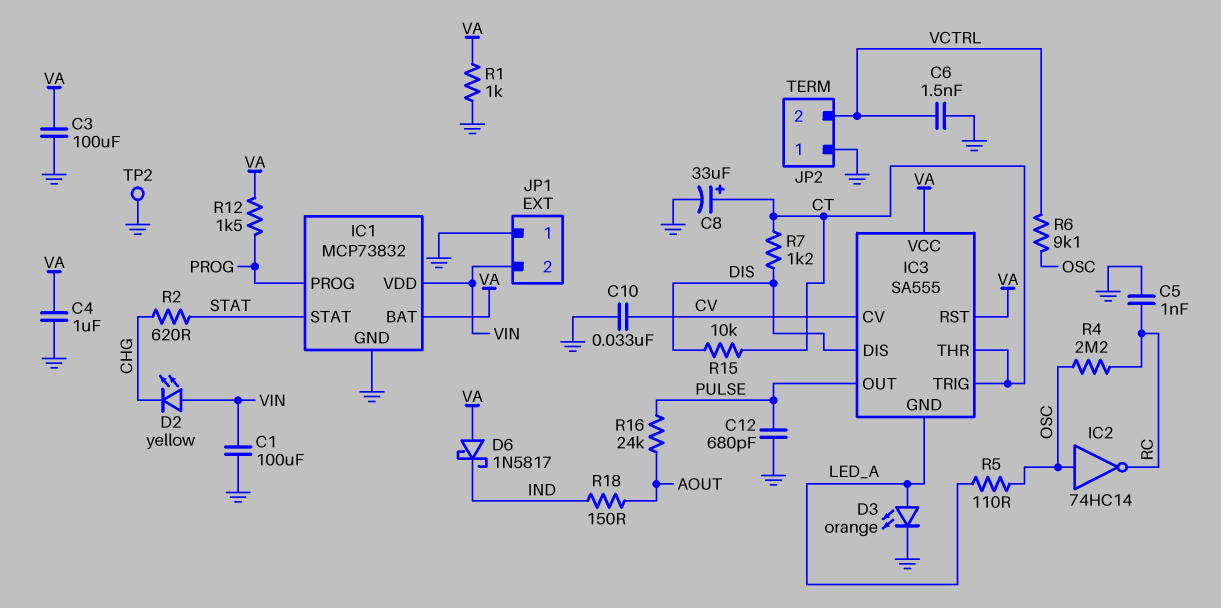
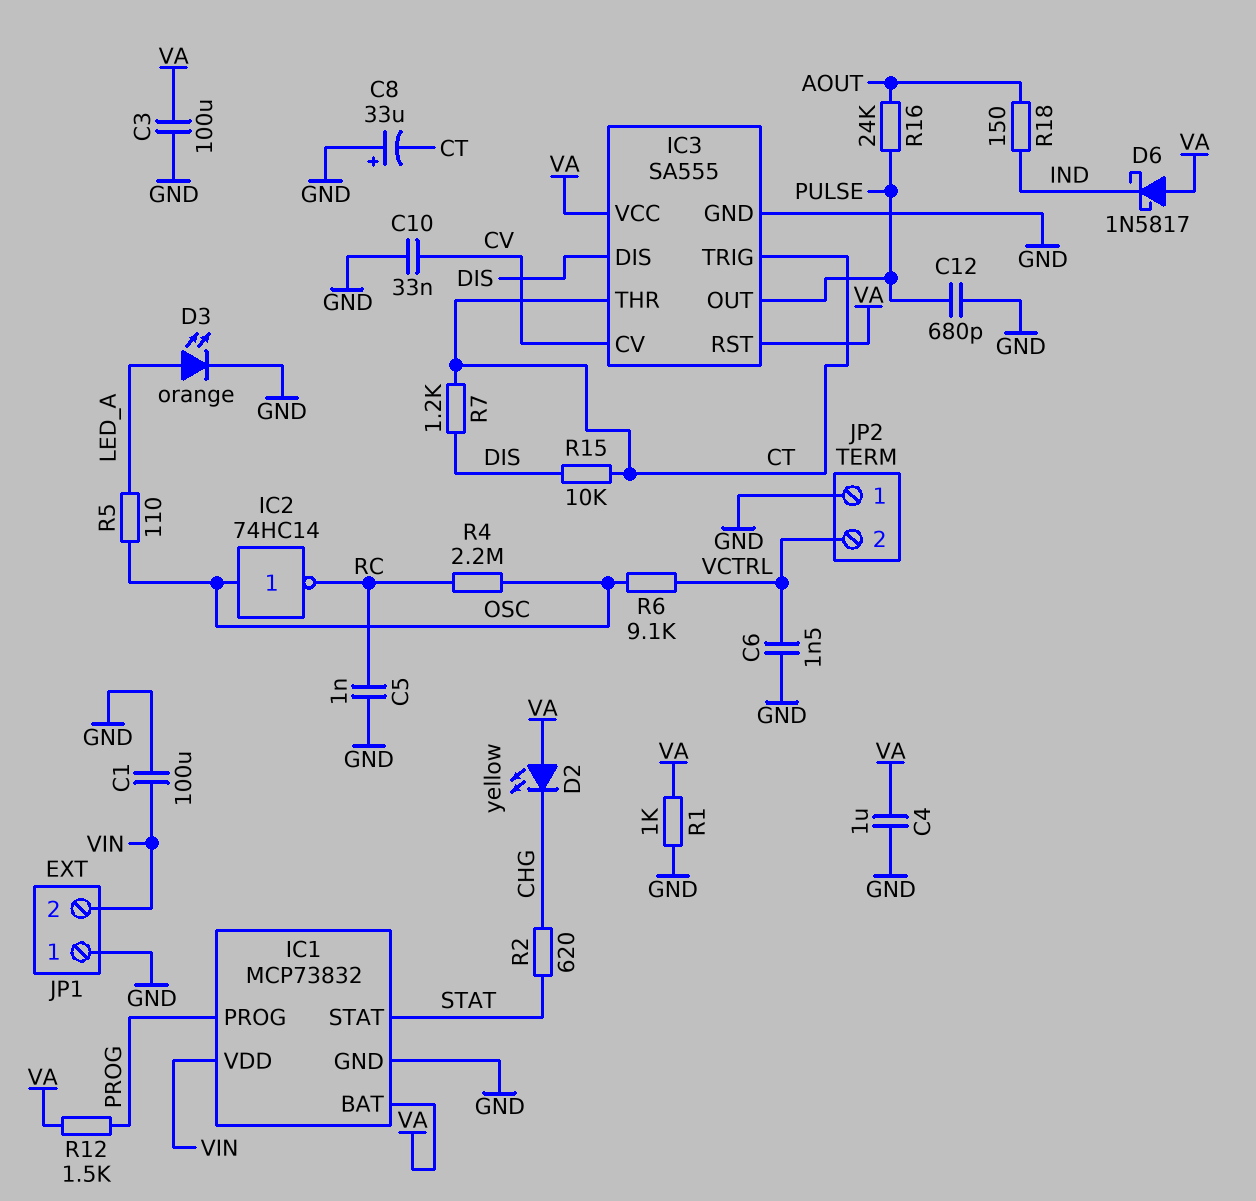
C8: 33uF (plus CT, minus GND) -> 33uF (plus GND, minus CT)
D2: LED yellow (A VIN, K CHG) -> LED yellow (A VA, K CHG)
IC3 pin GND: LED_A -> GND
TP2: test point (GND) -> none

